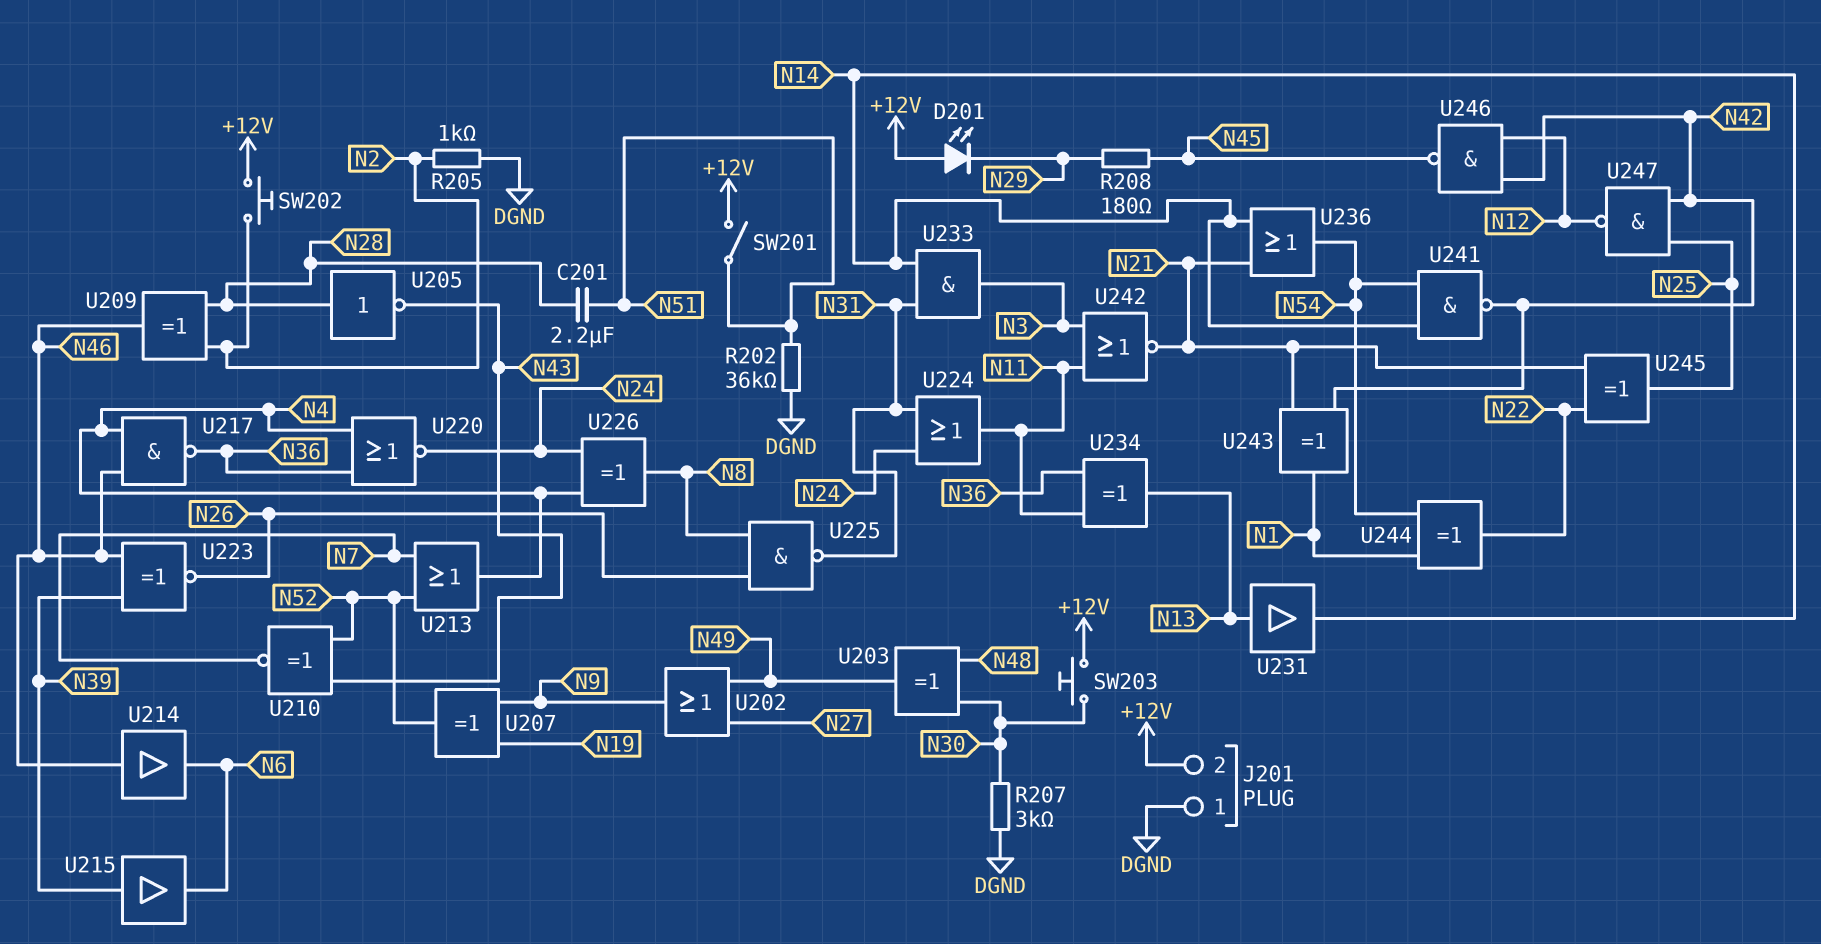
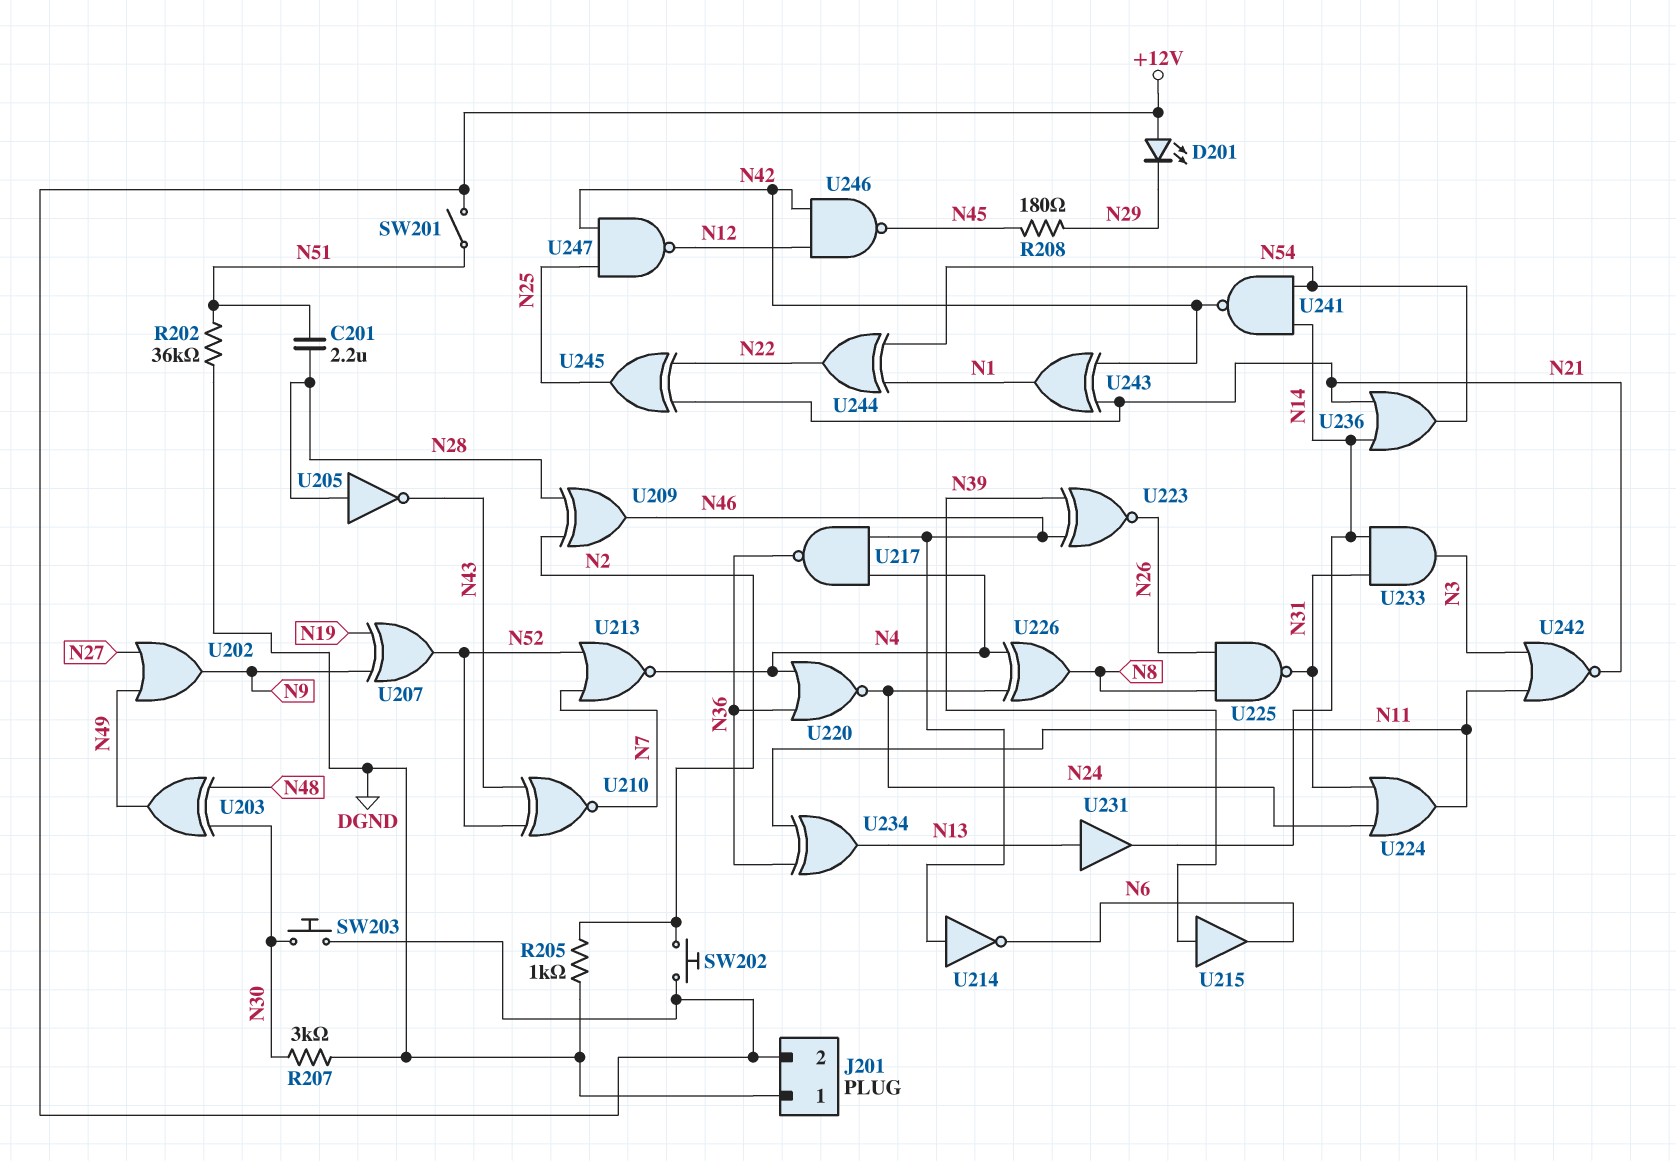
U213: OR (in N7, in N52, out N4) -> NOR (in N7, in N52, out N4)
U214: buffer (in N46, out N6) -> NOT (in N46, out N6)

